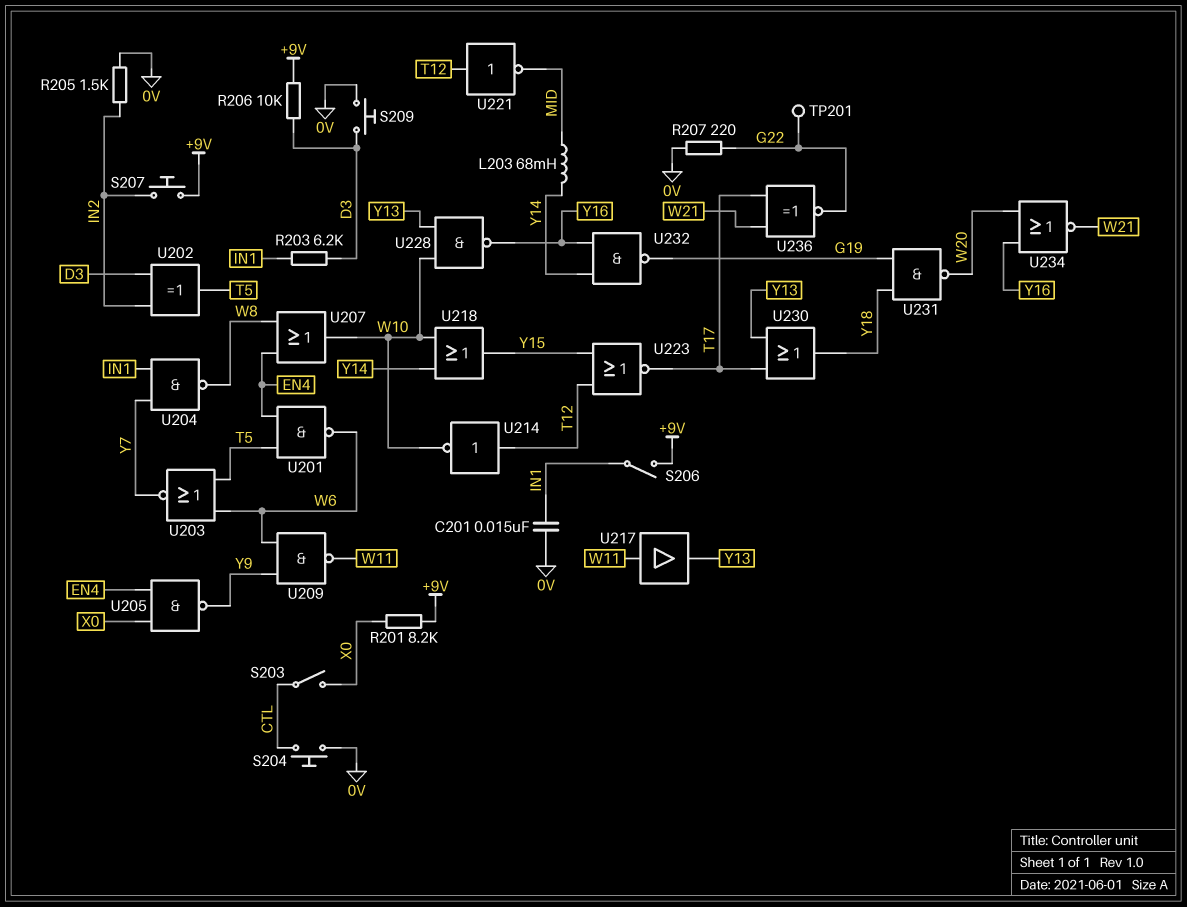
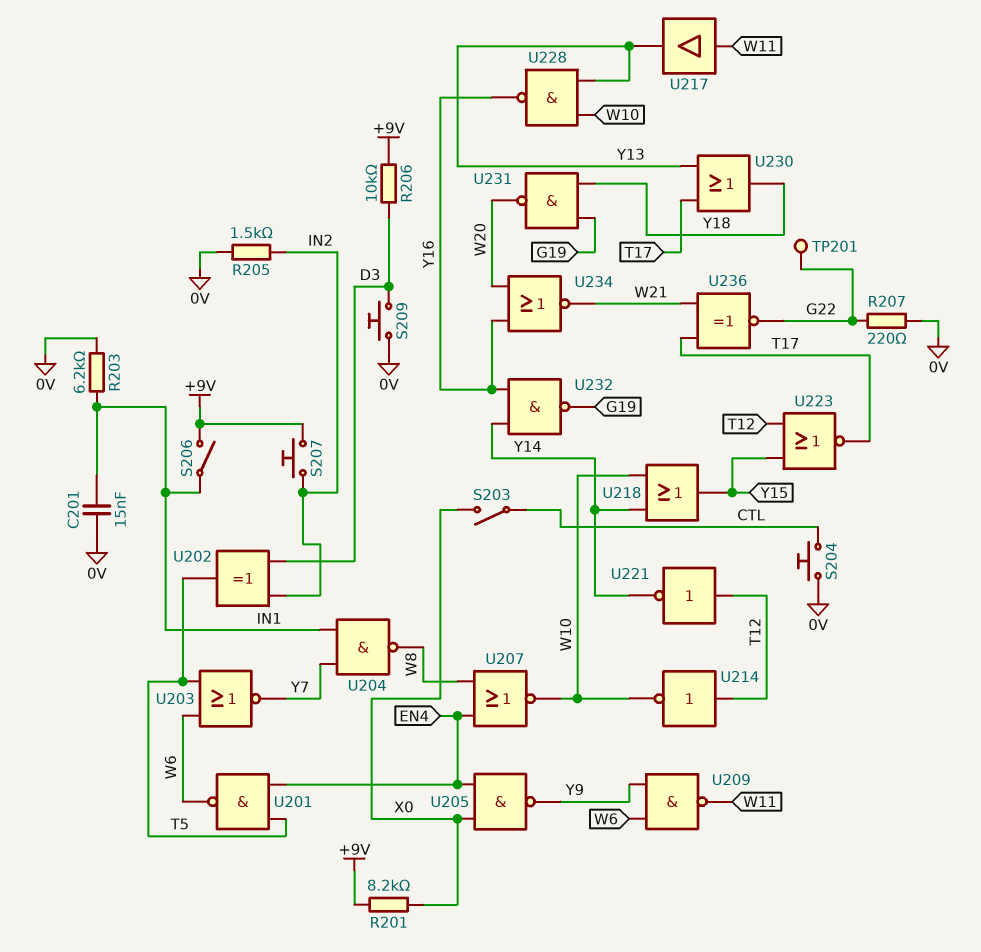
L203: 68mH (MID, Y14) -> none
R203: 6.2k (D3, IN1) -> 6.2k (0V, IN1)
U207: OR (in EN4, in W8, out W10) -> NOR (in EN4, in W8, out W10)
U221: NOT (in T12, out MID) -> NOT (in T12, out Y14)

